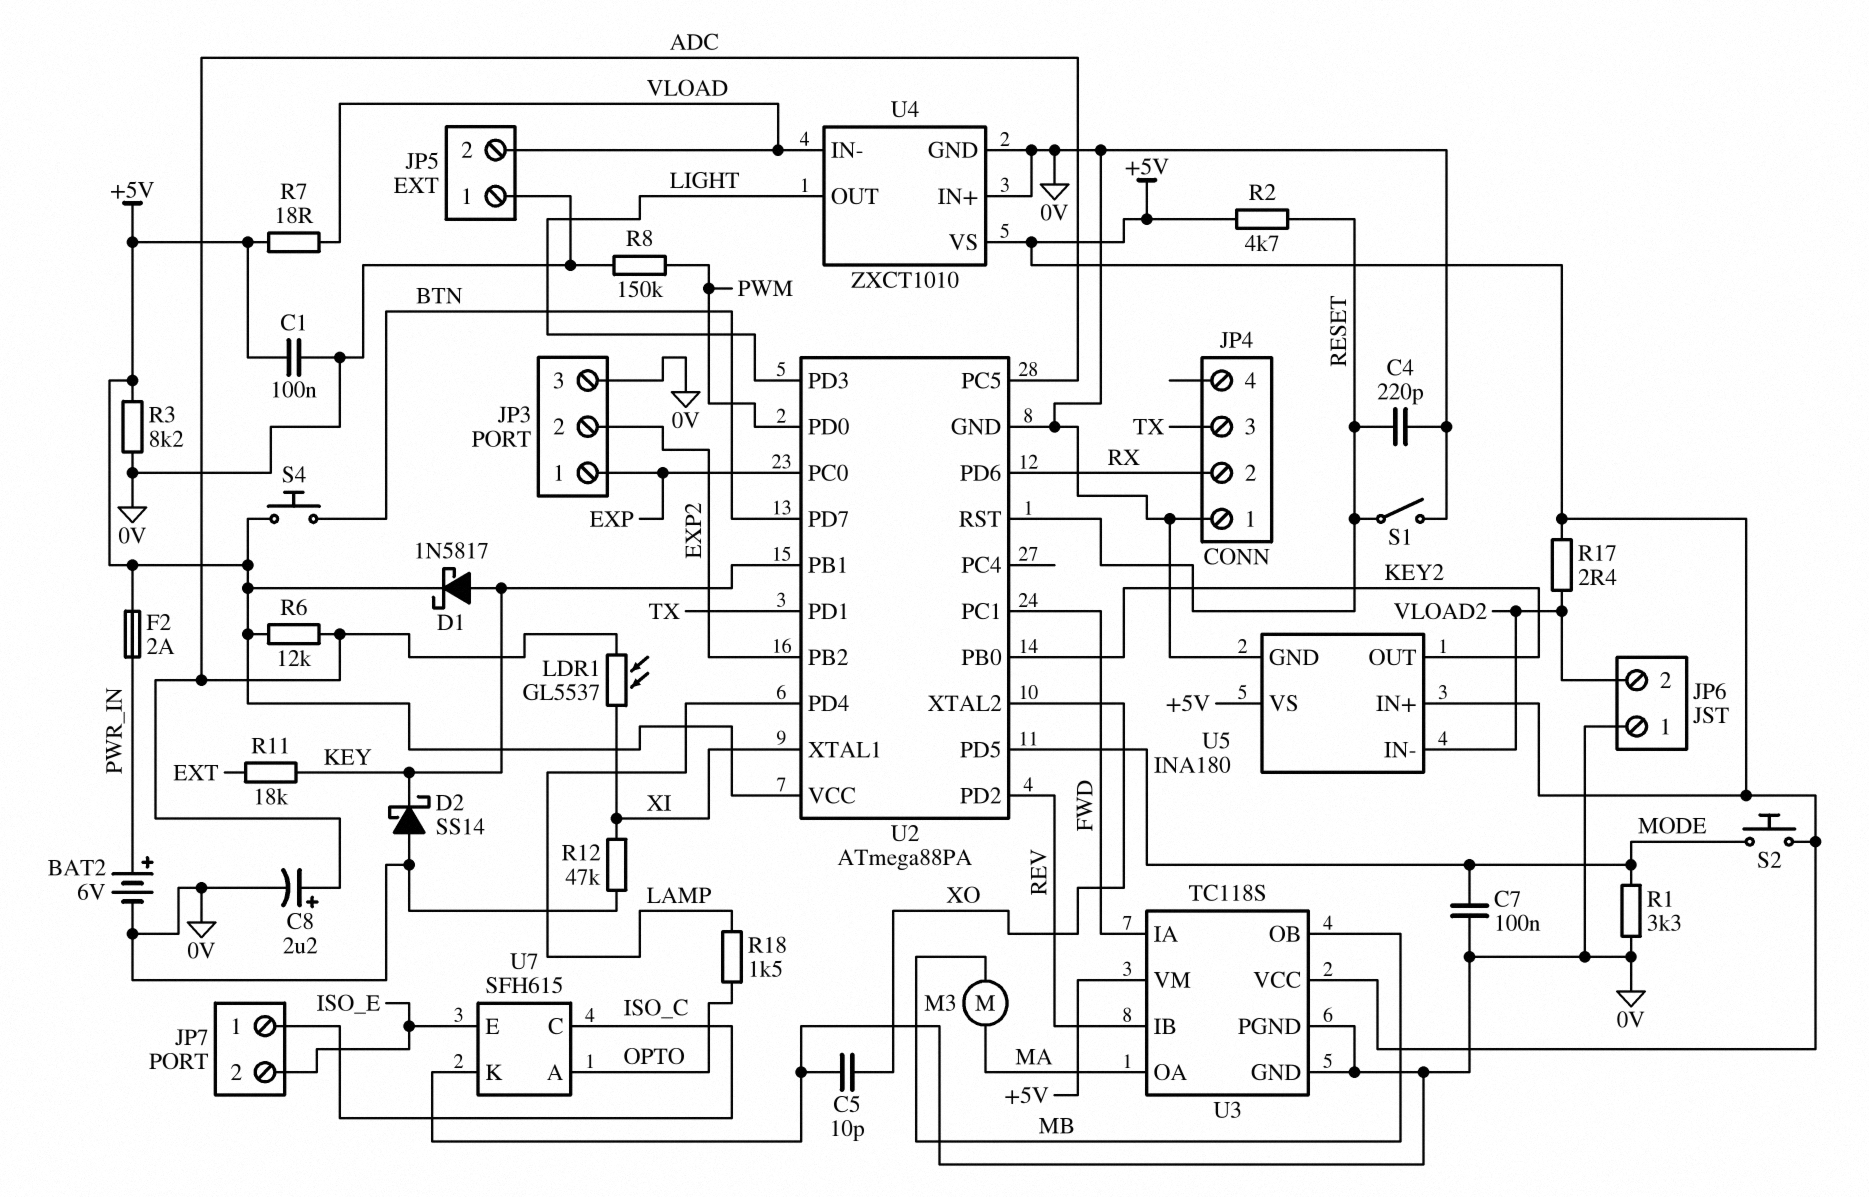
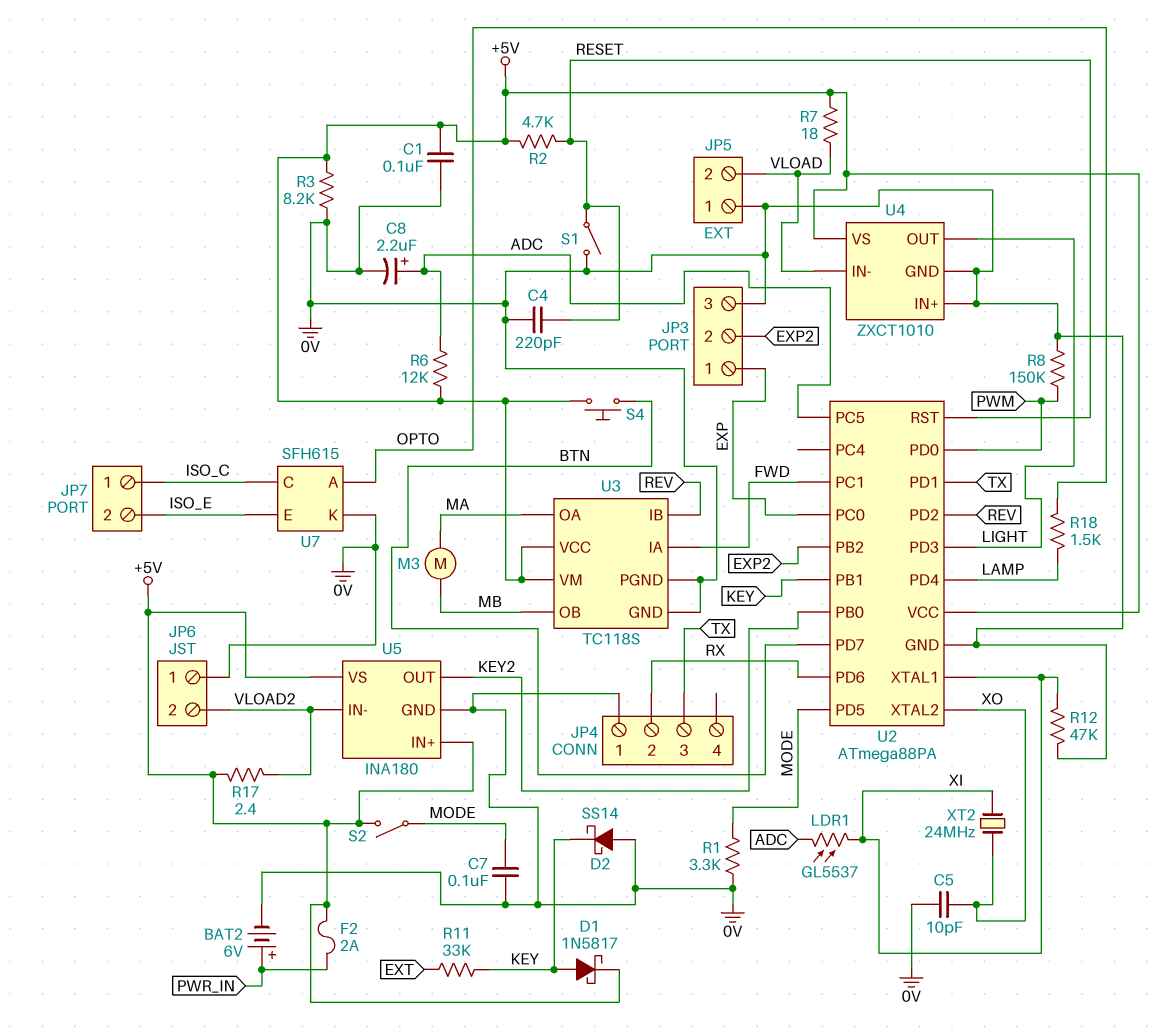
R11: 18k (EXT, KEY) -> 33k (EXT, KEY)
S2: button (+5V, MODE) -> switch (+5V, MODE)
XT2: none -> 24MHz (XI, XO)

